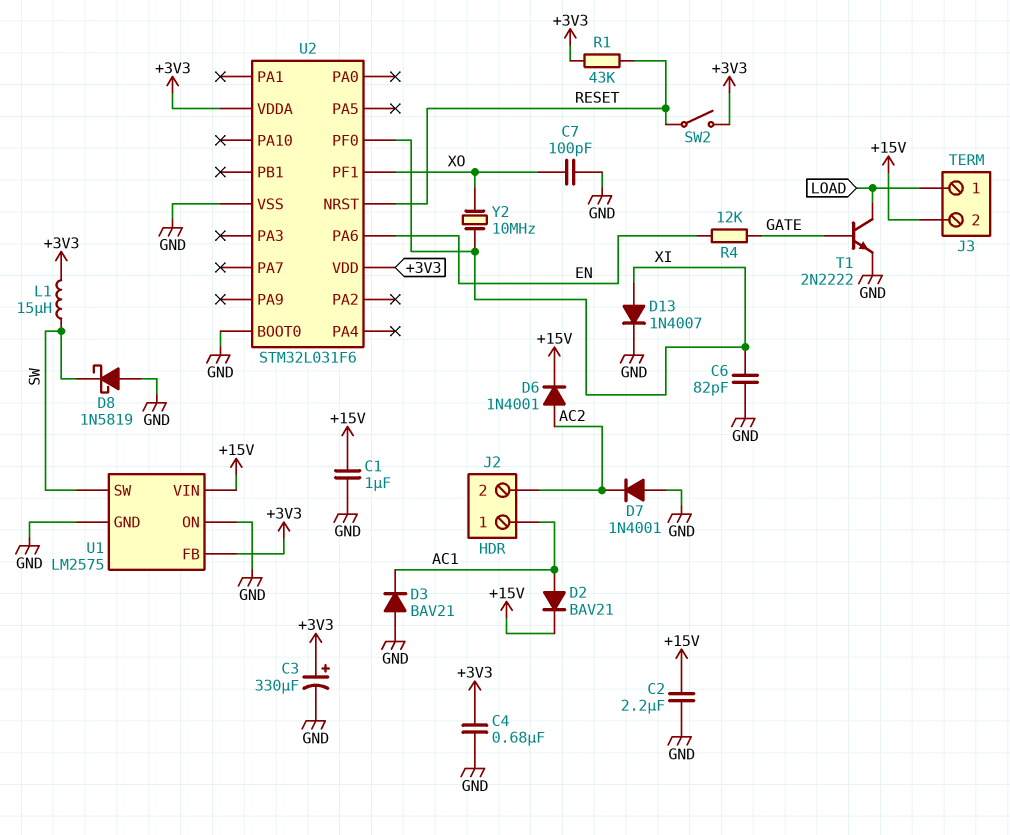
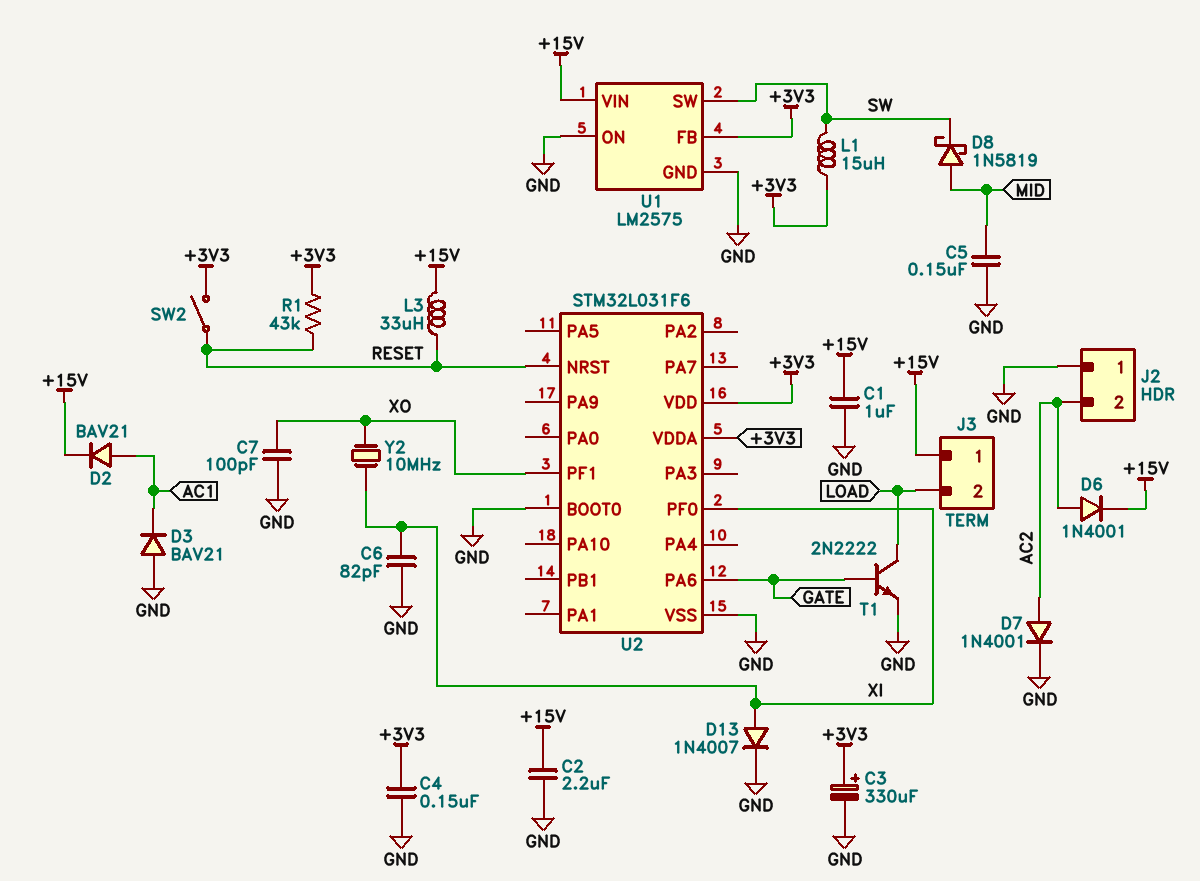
C4: 680nF (+3V3, GND) -> 150nF (+3V3, GND)
C5: none -> 150nF (GND, MID)
D7: diode 1N4001 (A GND, K AC2) -> diode 1N4001 (A AC2, K GND)
D8: schottky 1N5819 (A GND, K SW) -> schottky 1N5819 (A MID, K SW)
J2 pin 1: AC1 -> GND
J3 pin 1: LOAD -> +15V
J3 pin 2: +15V -> LOAD
L3: none -> 33uH (+15V, RESET)
R4: 12k (EN, GATE) -> none
U2 pin PA6: EN -> GATE

